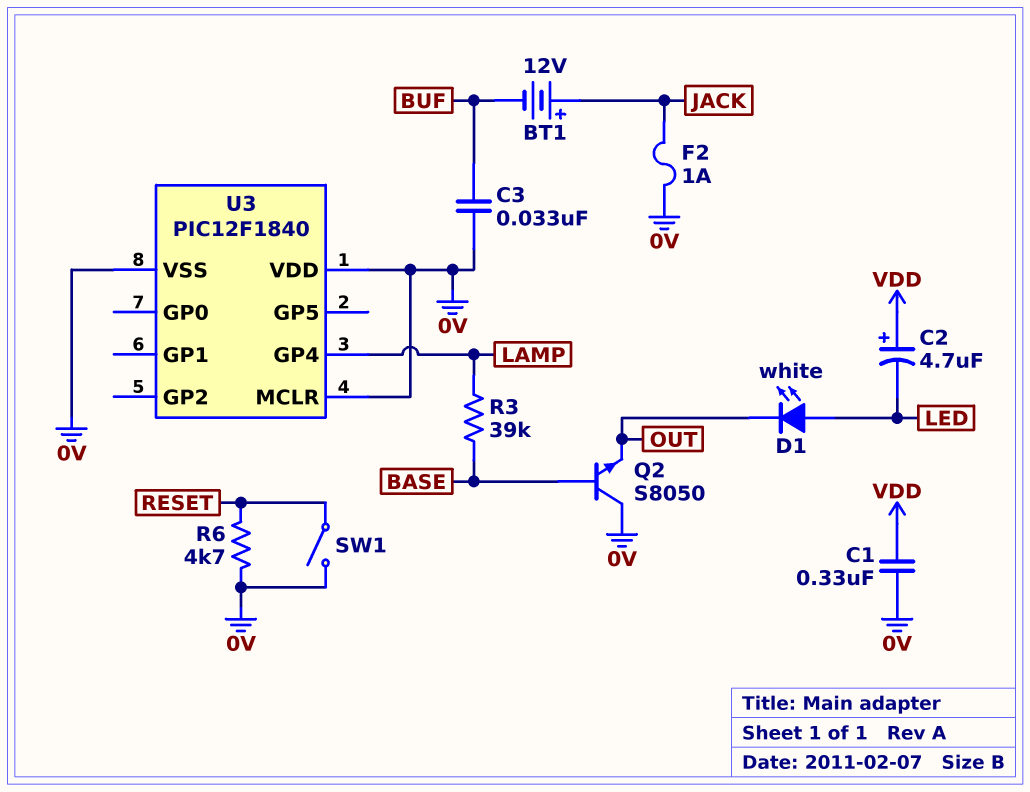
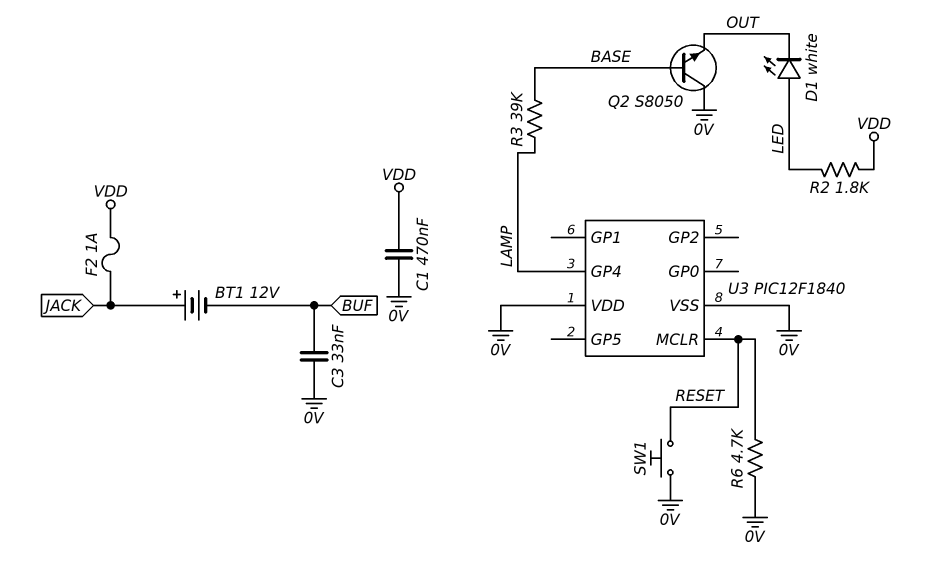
C1: 330nF (0V, VDD) -> 470nF (0V, VDD)
C2: 4.7uF (plus VDD, minus LED) -> none
F2: 1A (0V, JACK) -> 1A (JACK, VDD)
R2: none -> 1.8k (LED, VDD)
SW1: switch (0V, RESET) -> button (0V, RESET)
U3 pin MCLR: 0V -> RESET

